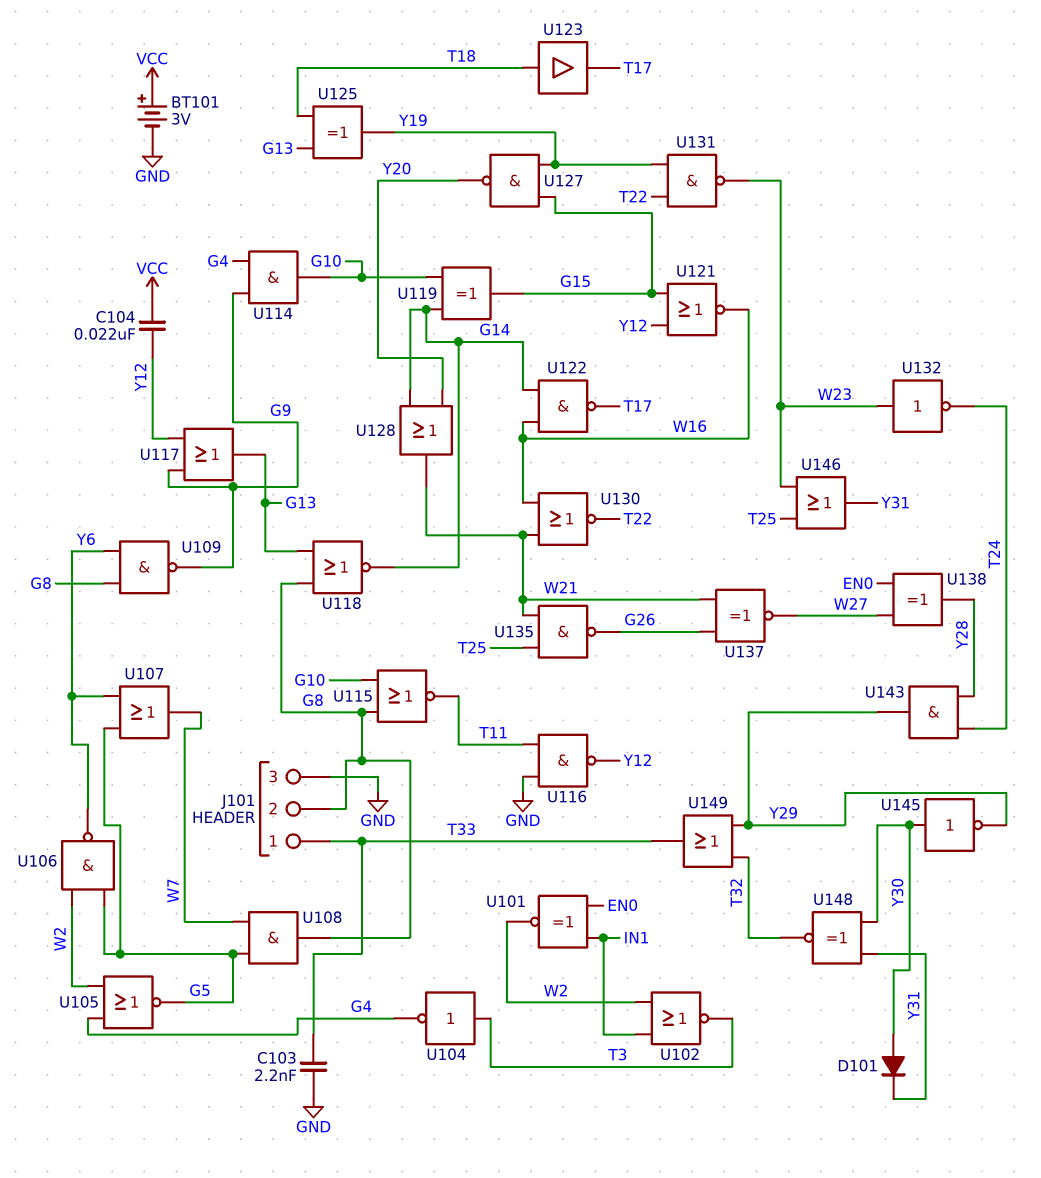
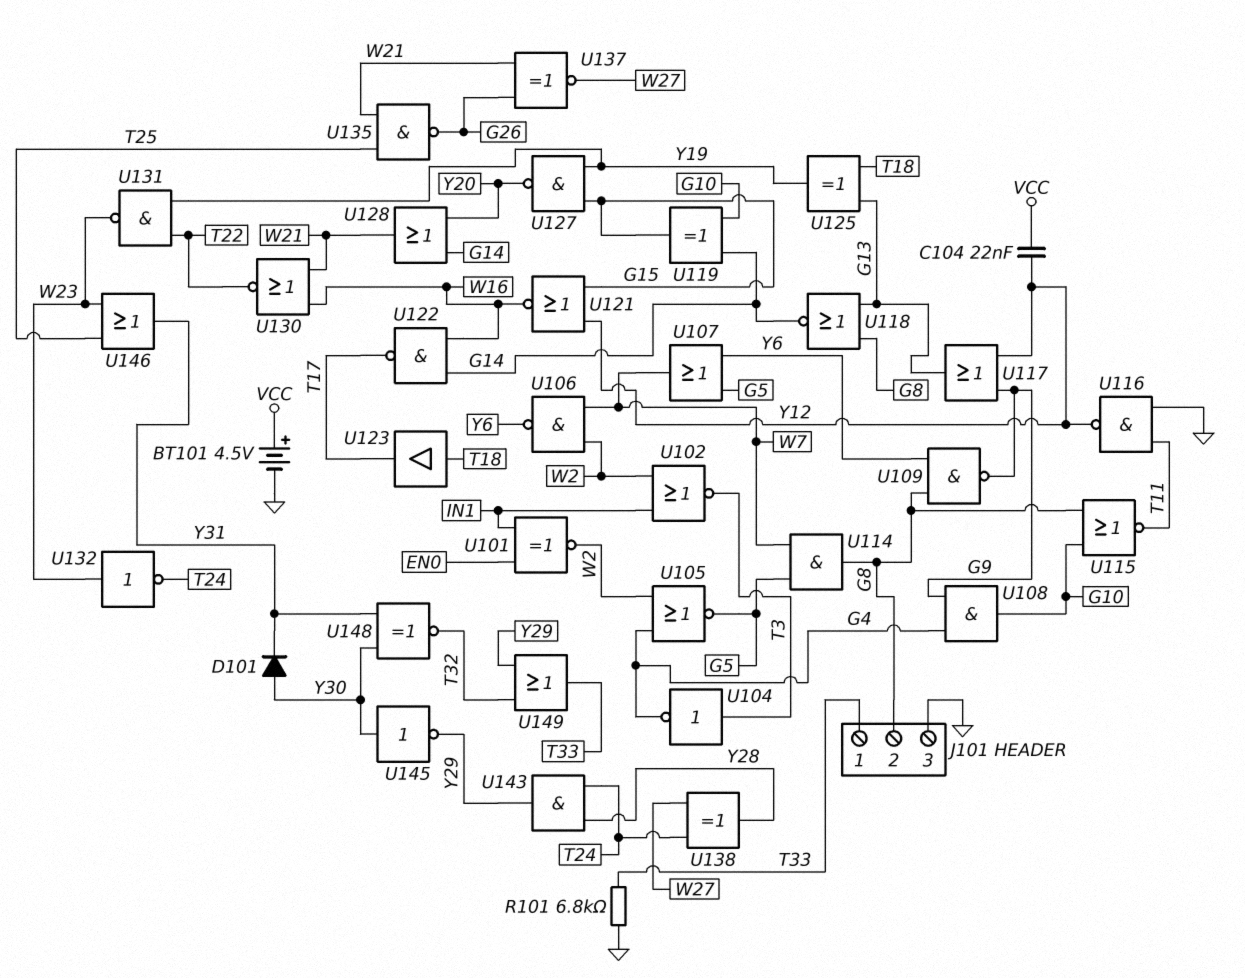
BT101: 3V (plus VCC, minus GND) -> 4.5V (plus VCC, minus GND)
C103: 2.2nF (GND, T33) -> none
R101: none -> 6.8k (GND, T33)
U106: NAND (in G5, in W2, out Y6) -> NAND (in W2, in W7, out Y6)
U108: AND (in G5, in W7, out G8) -> AND (in G4, in G9, out G10)
U114: AND (in G4, in G9, out G10) -> AND (in G5, in W7, out G8)
U138: XOR (in EN0, in W27, out Y28) -> XOR (in T24, in W27, out Y28)

